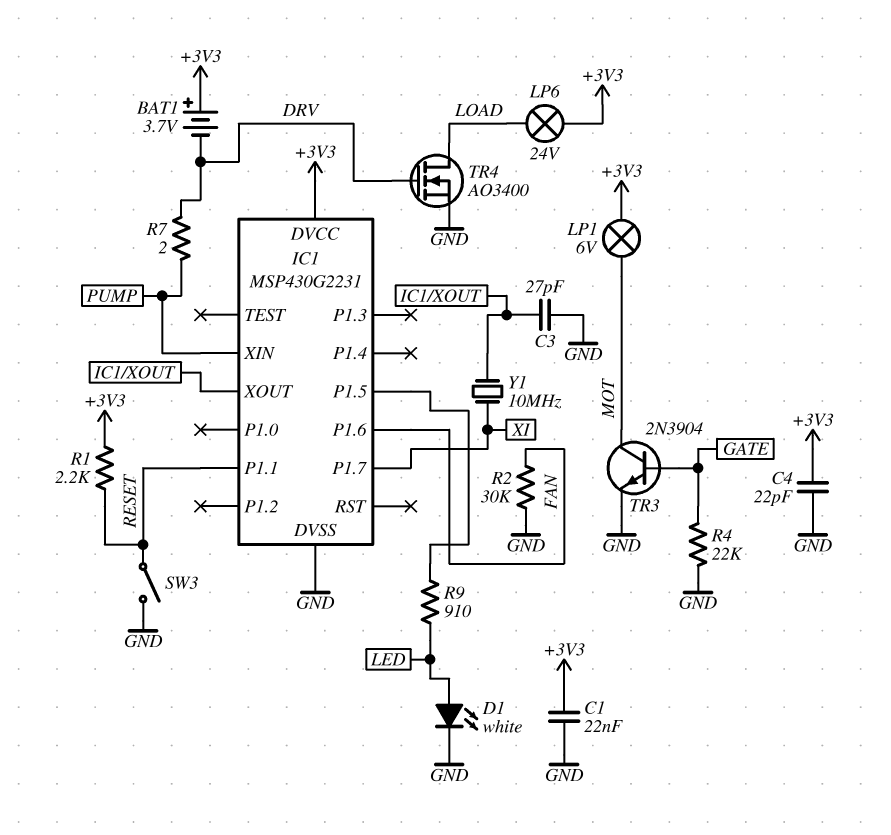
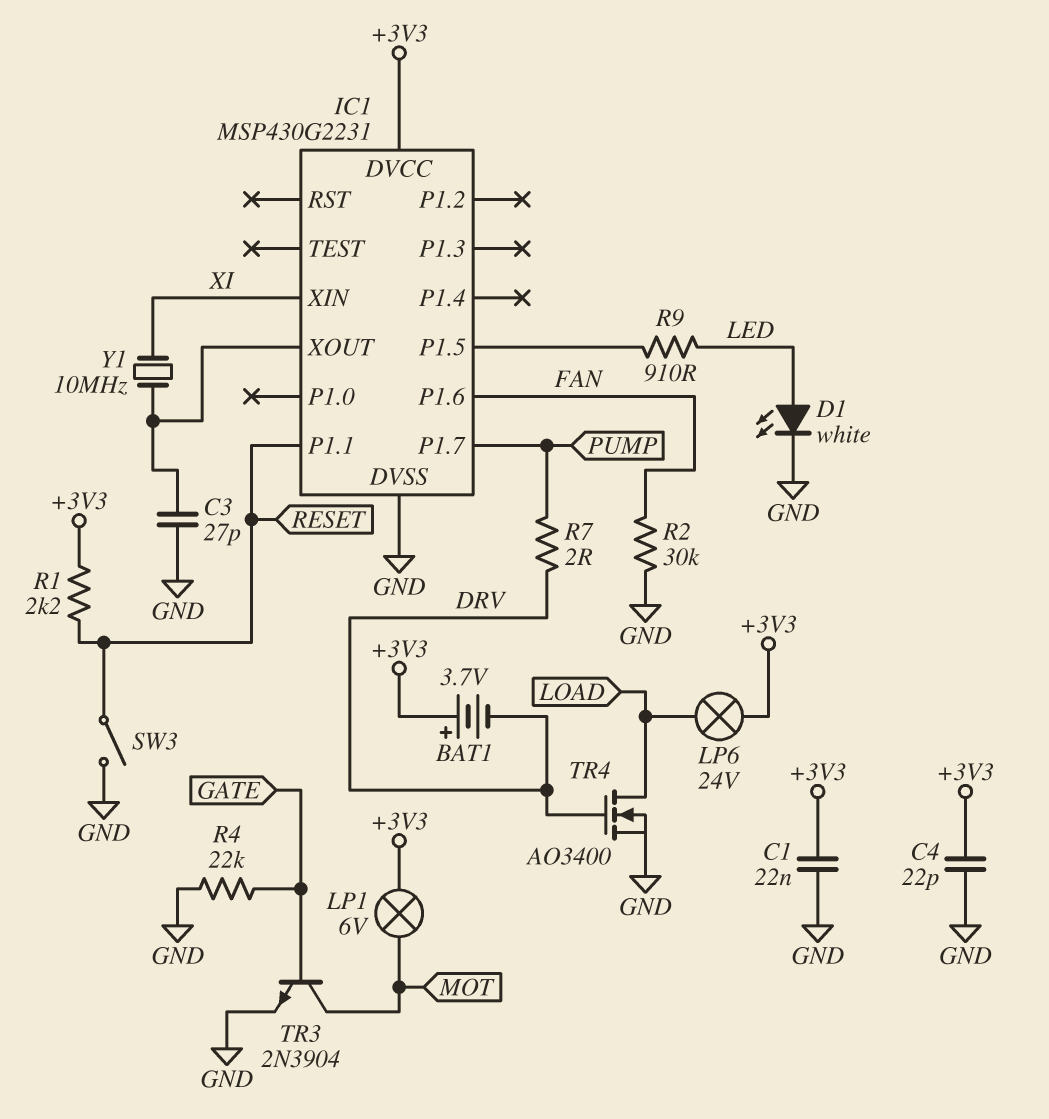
IC1 pin P1.7: XI -> PUMP
IC1 pin XIN: PUMP -> XI

